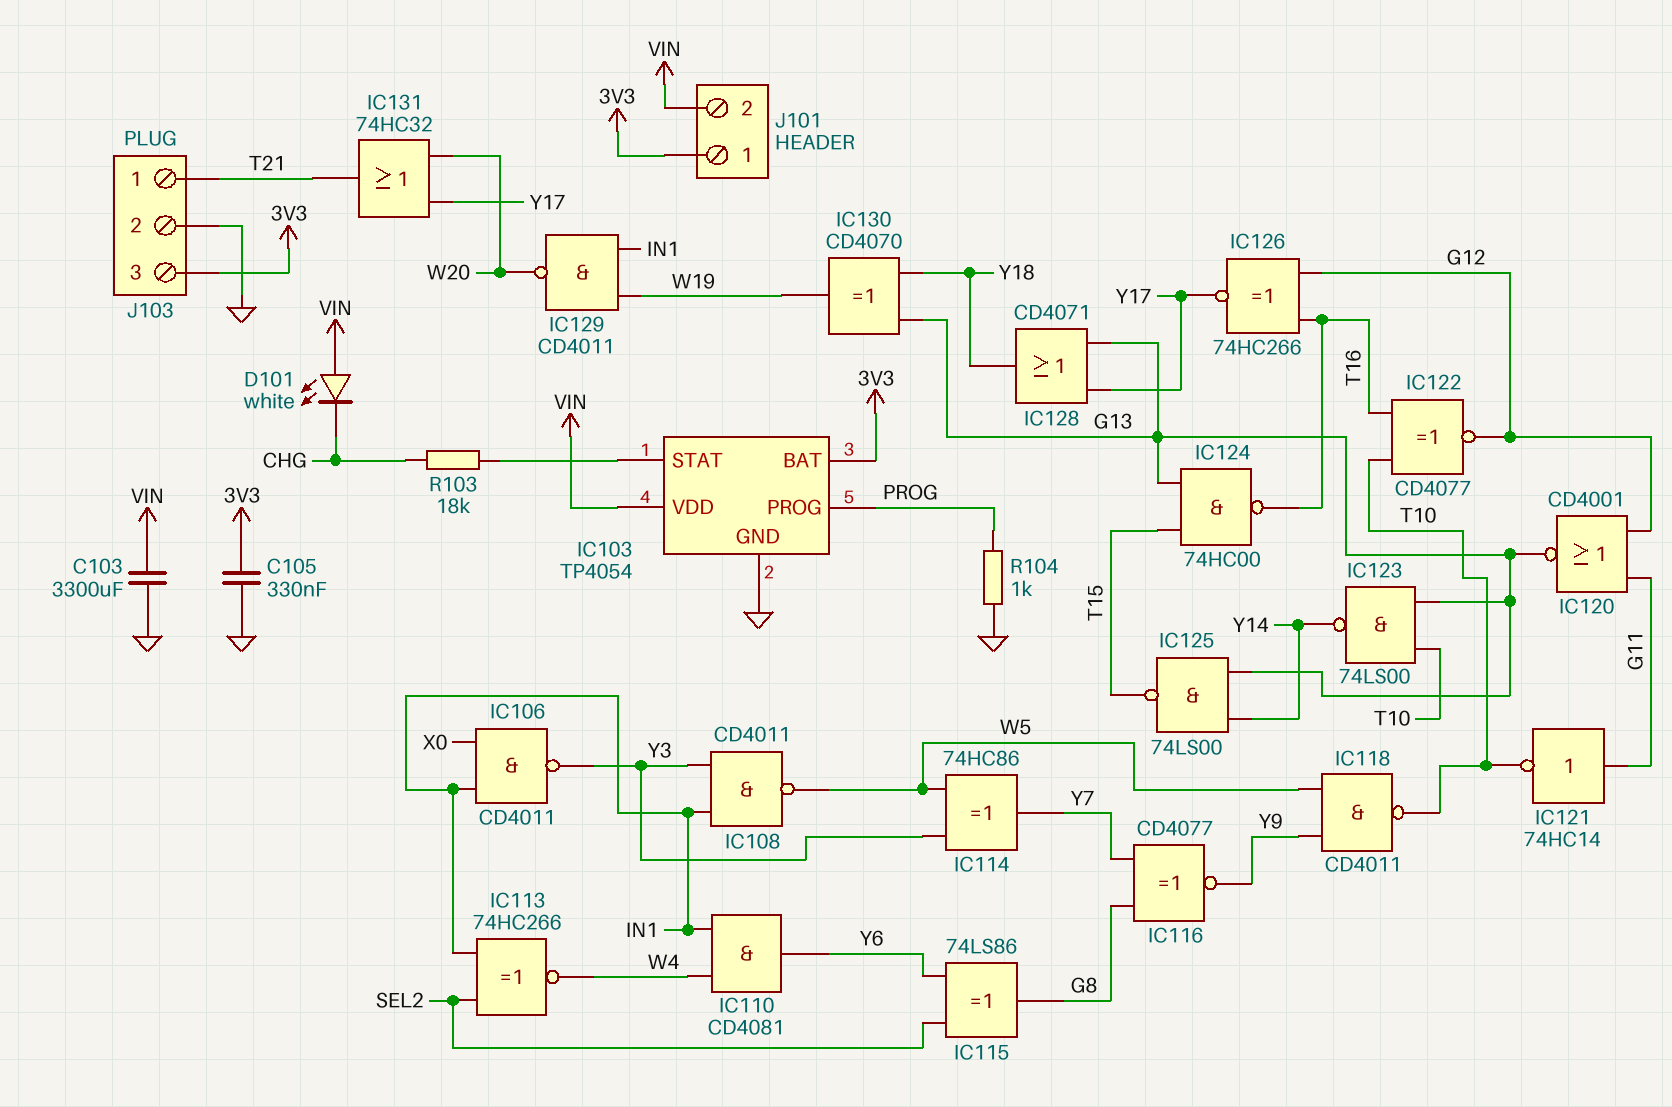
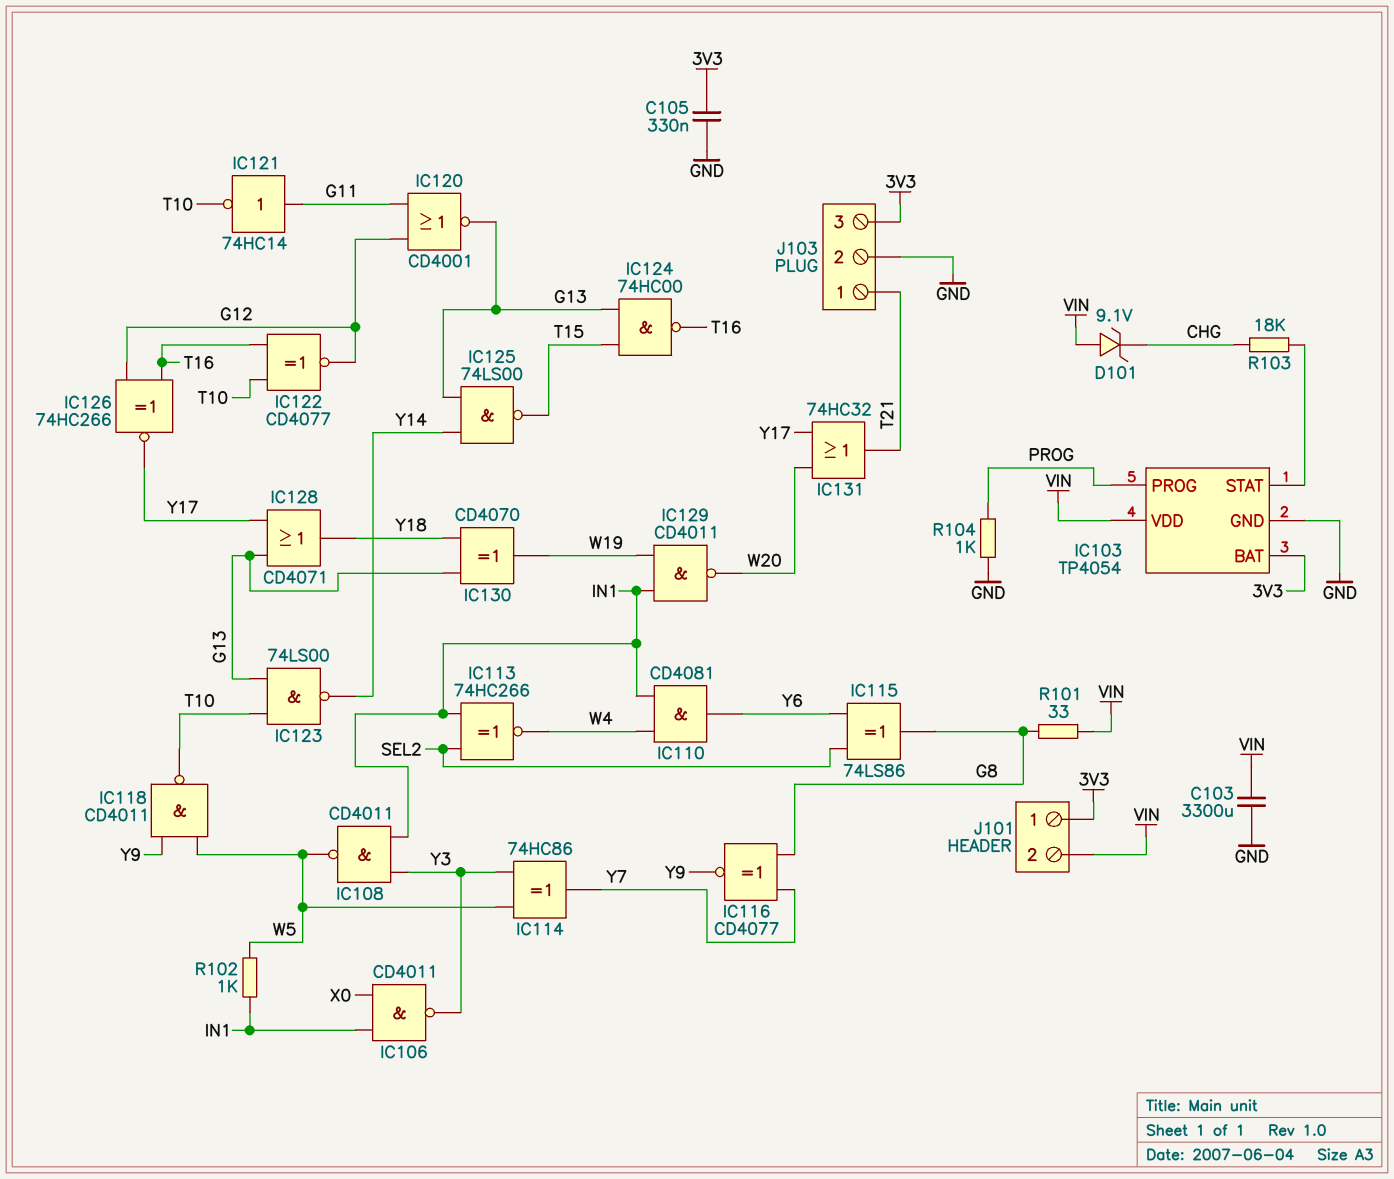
D101: LED white (A VIN, K CHG) -> zener 9.1V (A VIN, K CHG)
R101: none -> 33 (G8, VIN)
R102: none -> 1k (IN1, W5)

